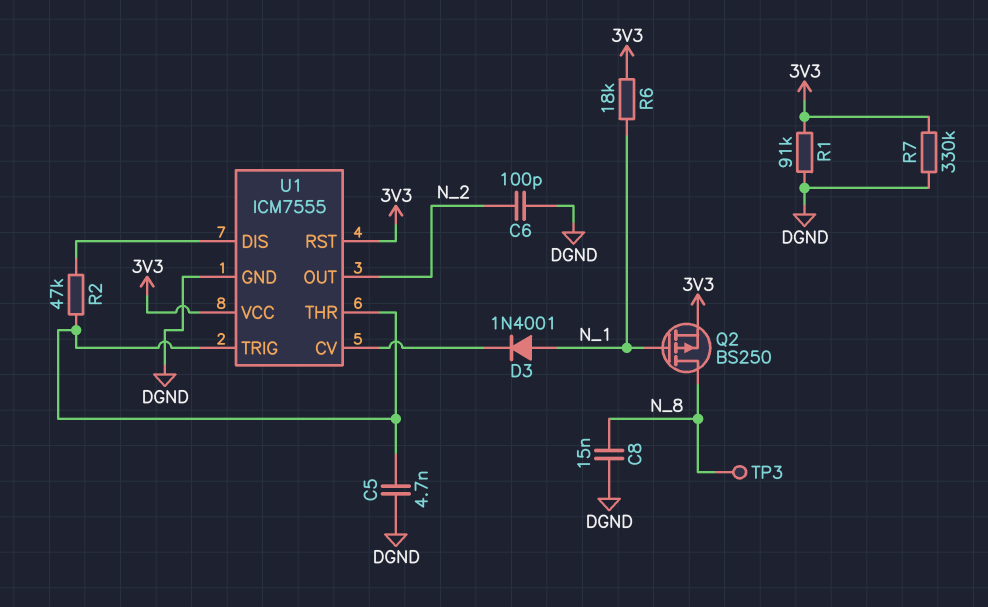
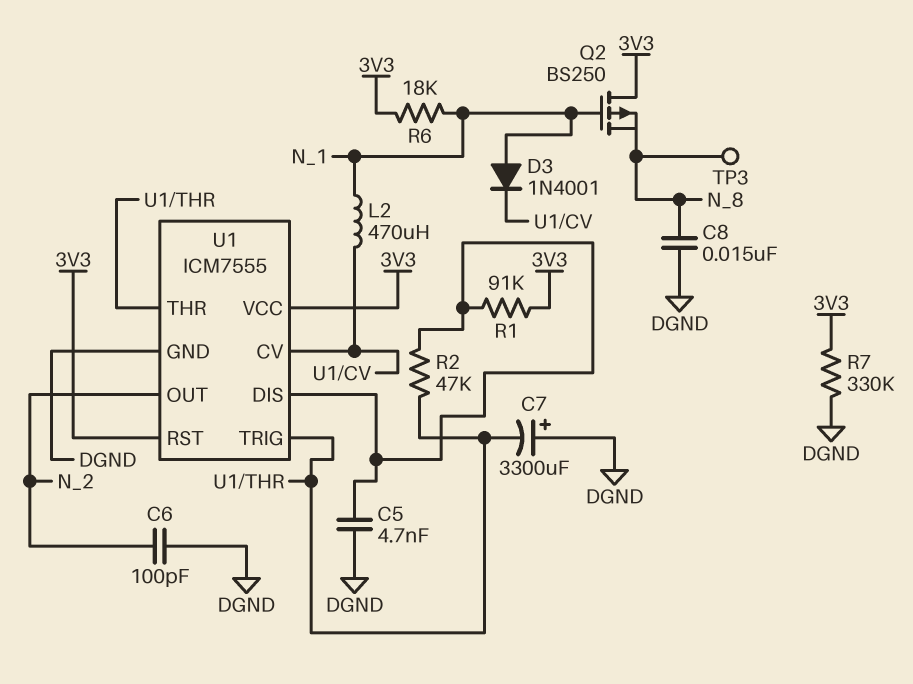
C5: 4.7nF (DGND, U1/THR) -> 4.7nF (DGND, U1/DIS)
C7: none -> 3300uF (plus DGND, minus U1/THR)
L2: none -> 470uH (N_1, U1/CV)
Q2: PMOS BS250 (G N_1, D N_8, S 3V3) -> PMOS BS250 (G N_1, D 3V3, S N_8)
R1: 91k (3V3, DGND) -> 91k (3V3, U1/DIS)

